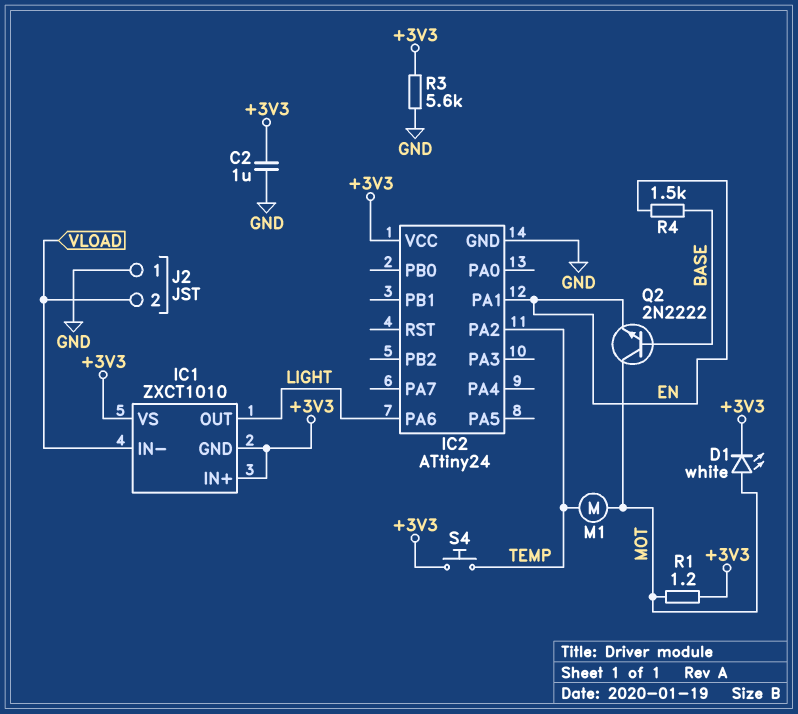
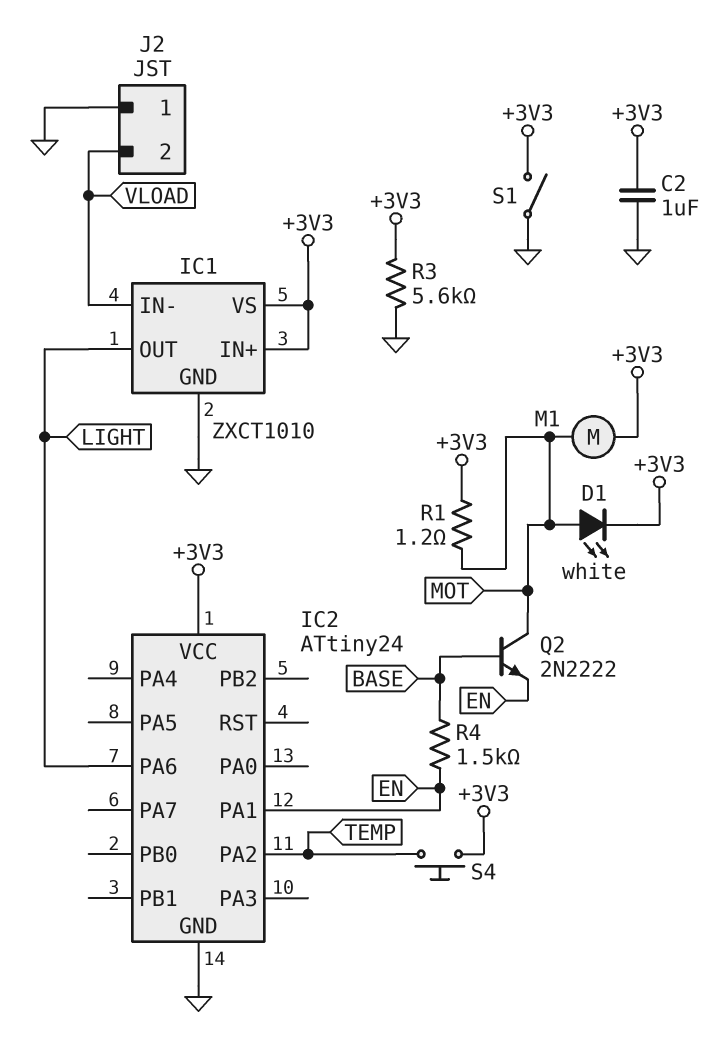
IC1 pin GND: +3V3 -> GND
M1: motor (MOT, TEMP) -> motor (+3V3, MOT)
S1: none -> switch (+3V3, GND)

